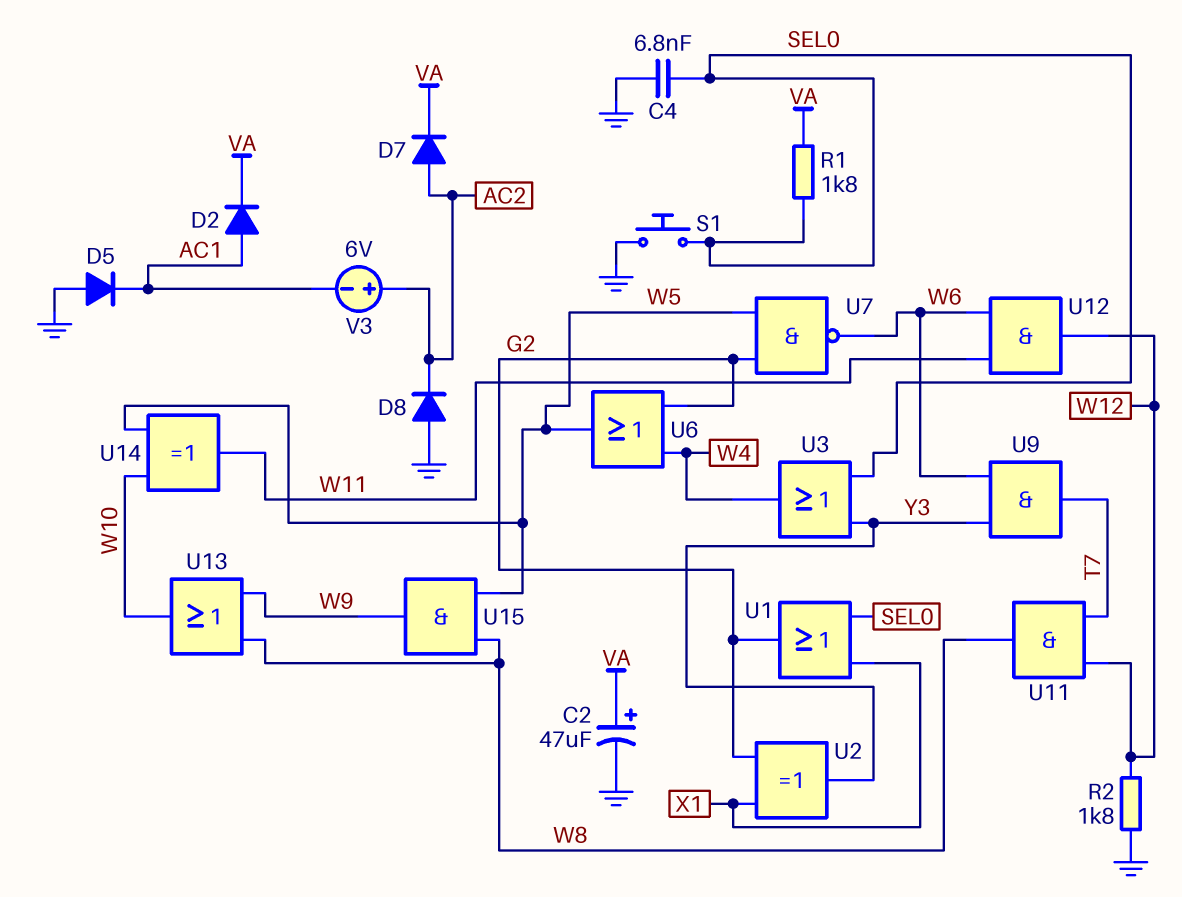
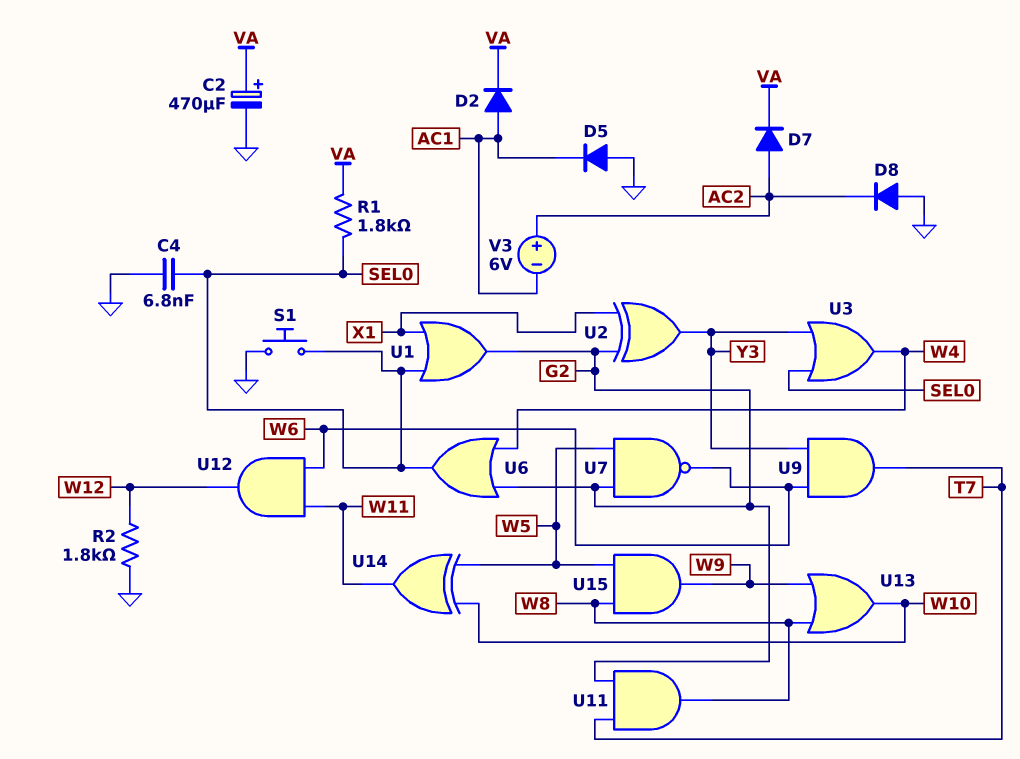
C2: 47uF (plus VA, minus GND) -> 470uF (plus VA, minus GND)
U6: OR (in G2, in W4, out W5) -> OR (in G2, in W4, out SEL0)
U11: AND (in T7, in W12, out W8) -> AND (in G2, in T7, out W8)

